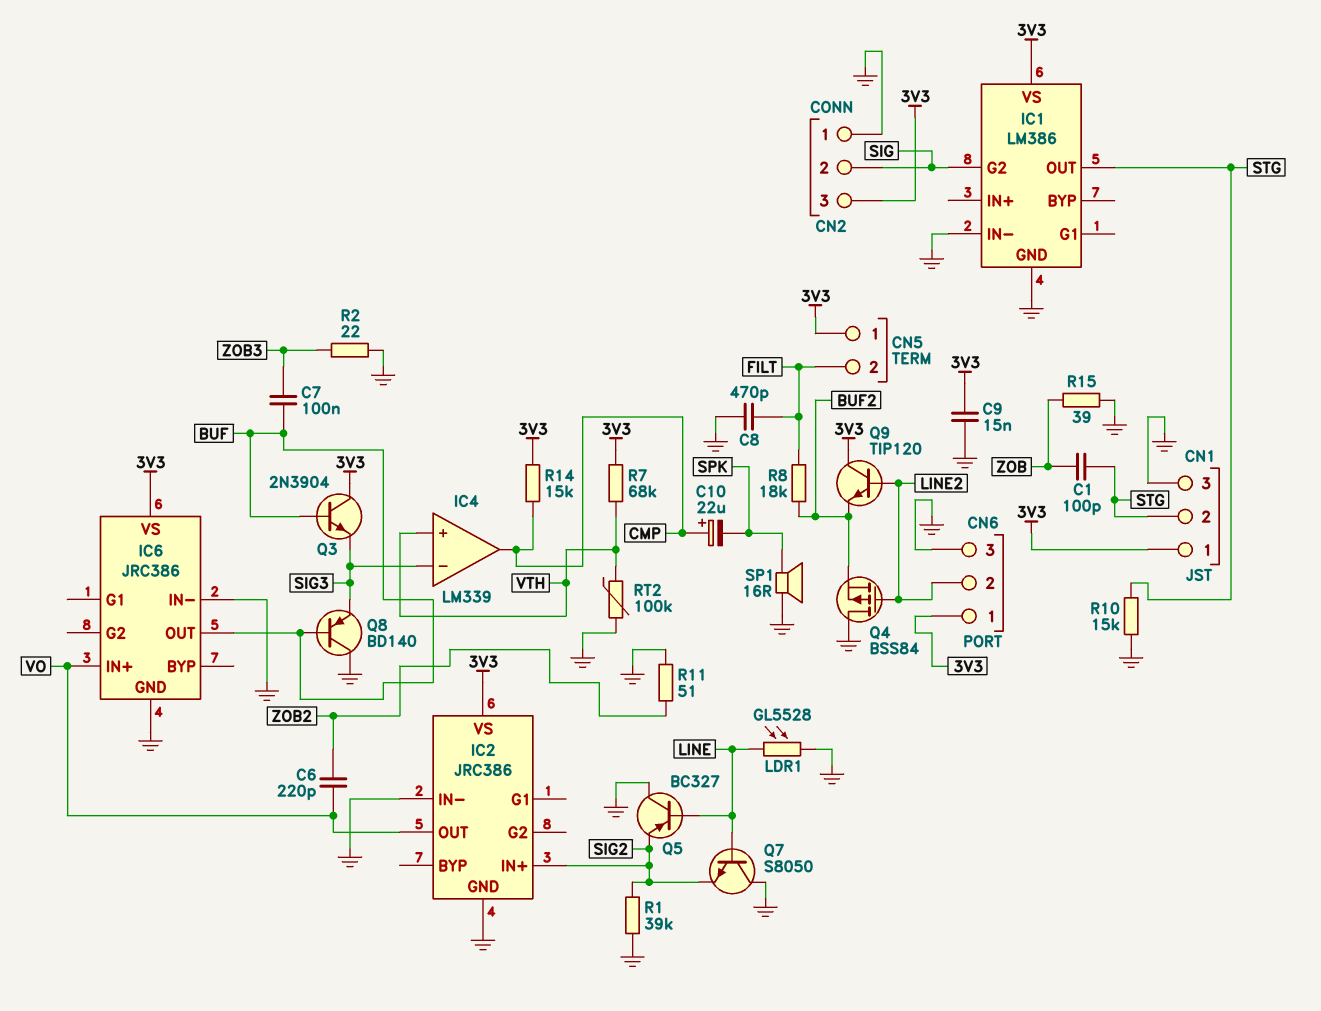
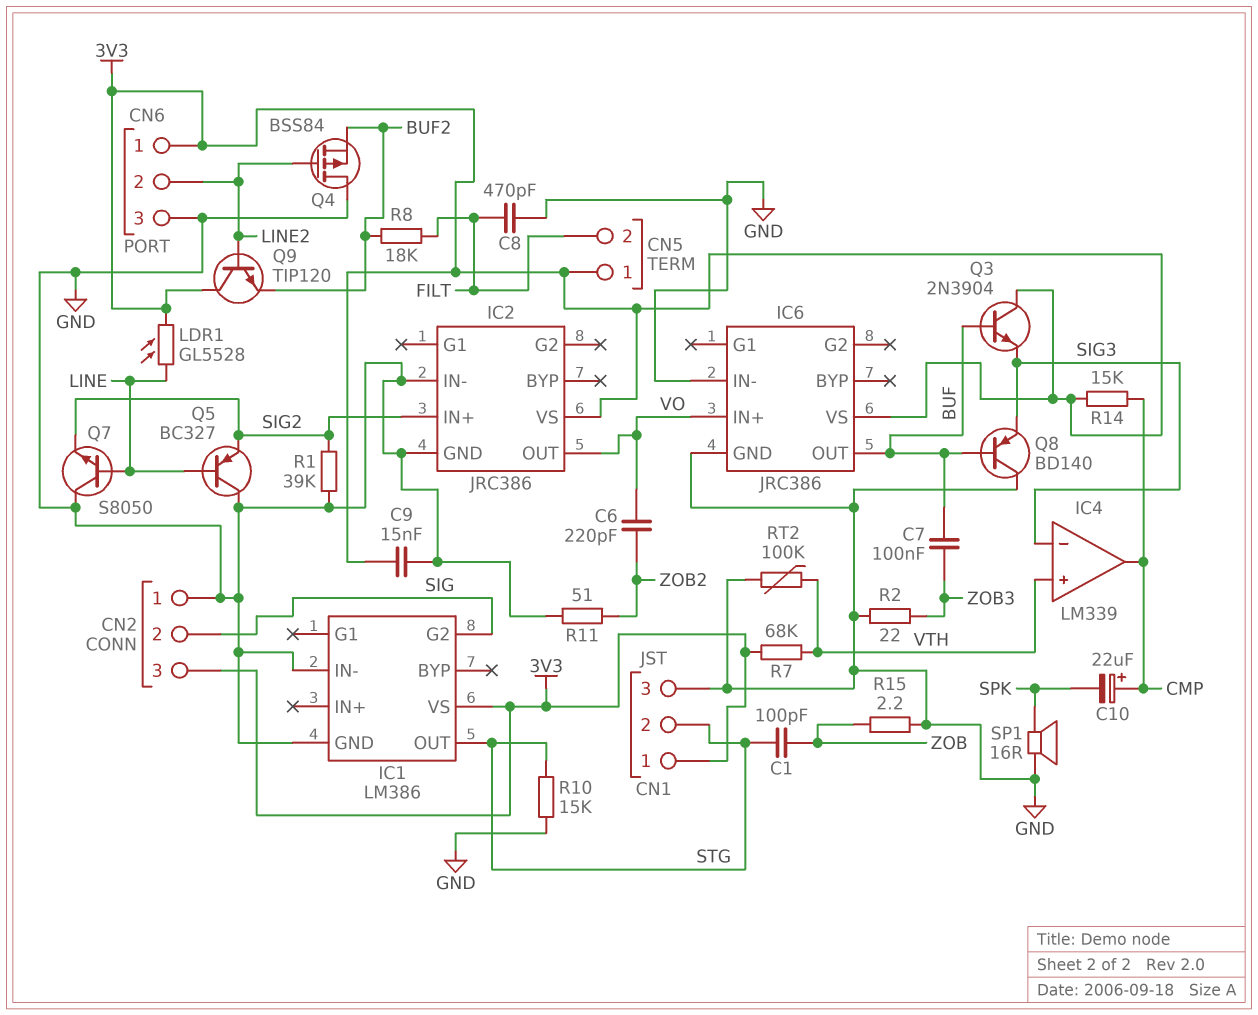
LDR1: GL5528 (GND, LINE) -> GL5528 (3V3, LINE)
R15: 39 (GND, ZOB) -> 2.2 (GND, ZOB)

